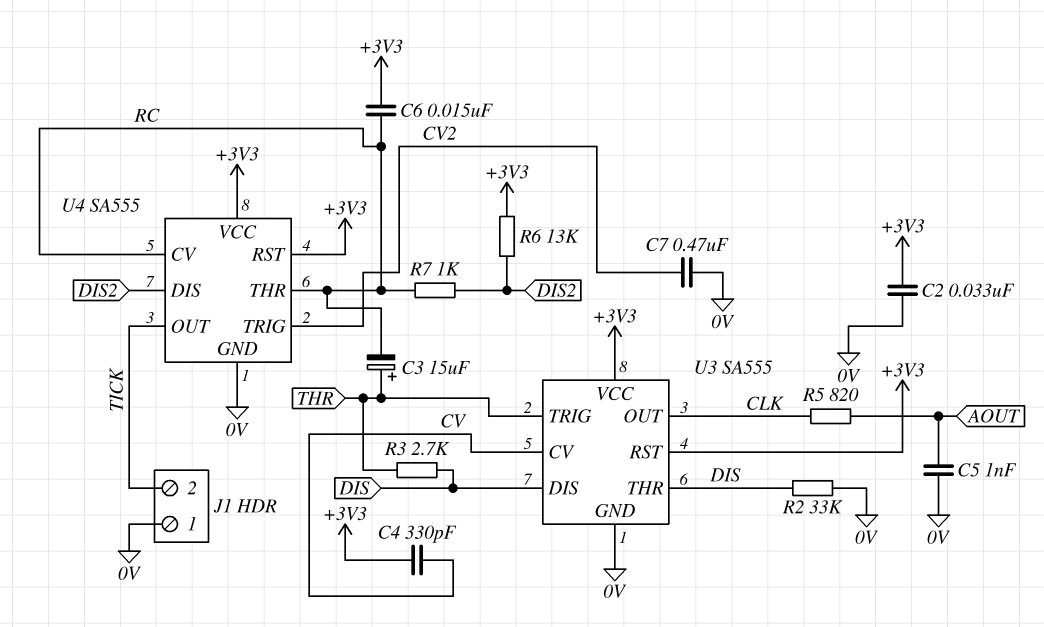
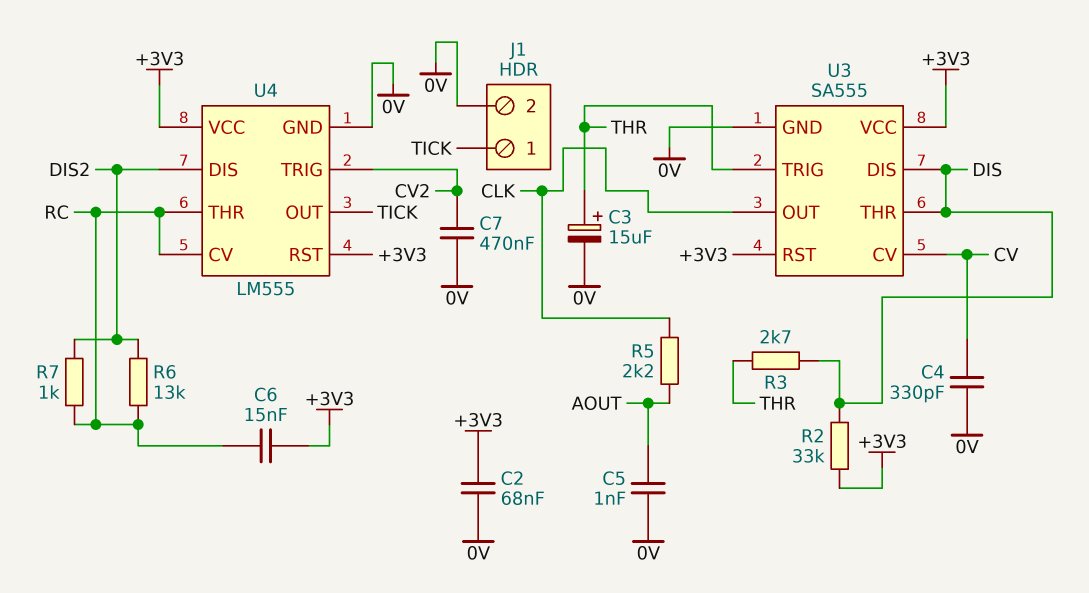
C2: 33nF (+3V3, 0V) -> 68nF (+3V3, 0V)
C3: 15uF (plus THR, minus RC) -> 15uF (plus THR, minus 0V)
C4: 330pF (+3V3, CV) -> 330pF (0V, CV)
J1 pin 1: 0V -> TICK
J1 pin 2: TICK -> 0V
R2: 33k (0V, DIS) -> 33k (+3V3, DIS)
R5: 820 (AOUT, CLK) -> 2.2k (AOUT, CLK)
R6: 13k (+3V3, DIS2) -> 13k (DIS2, RC)
U4: SA555 -> LM555

